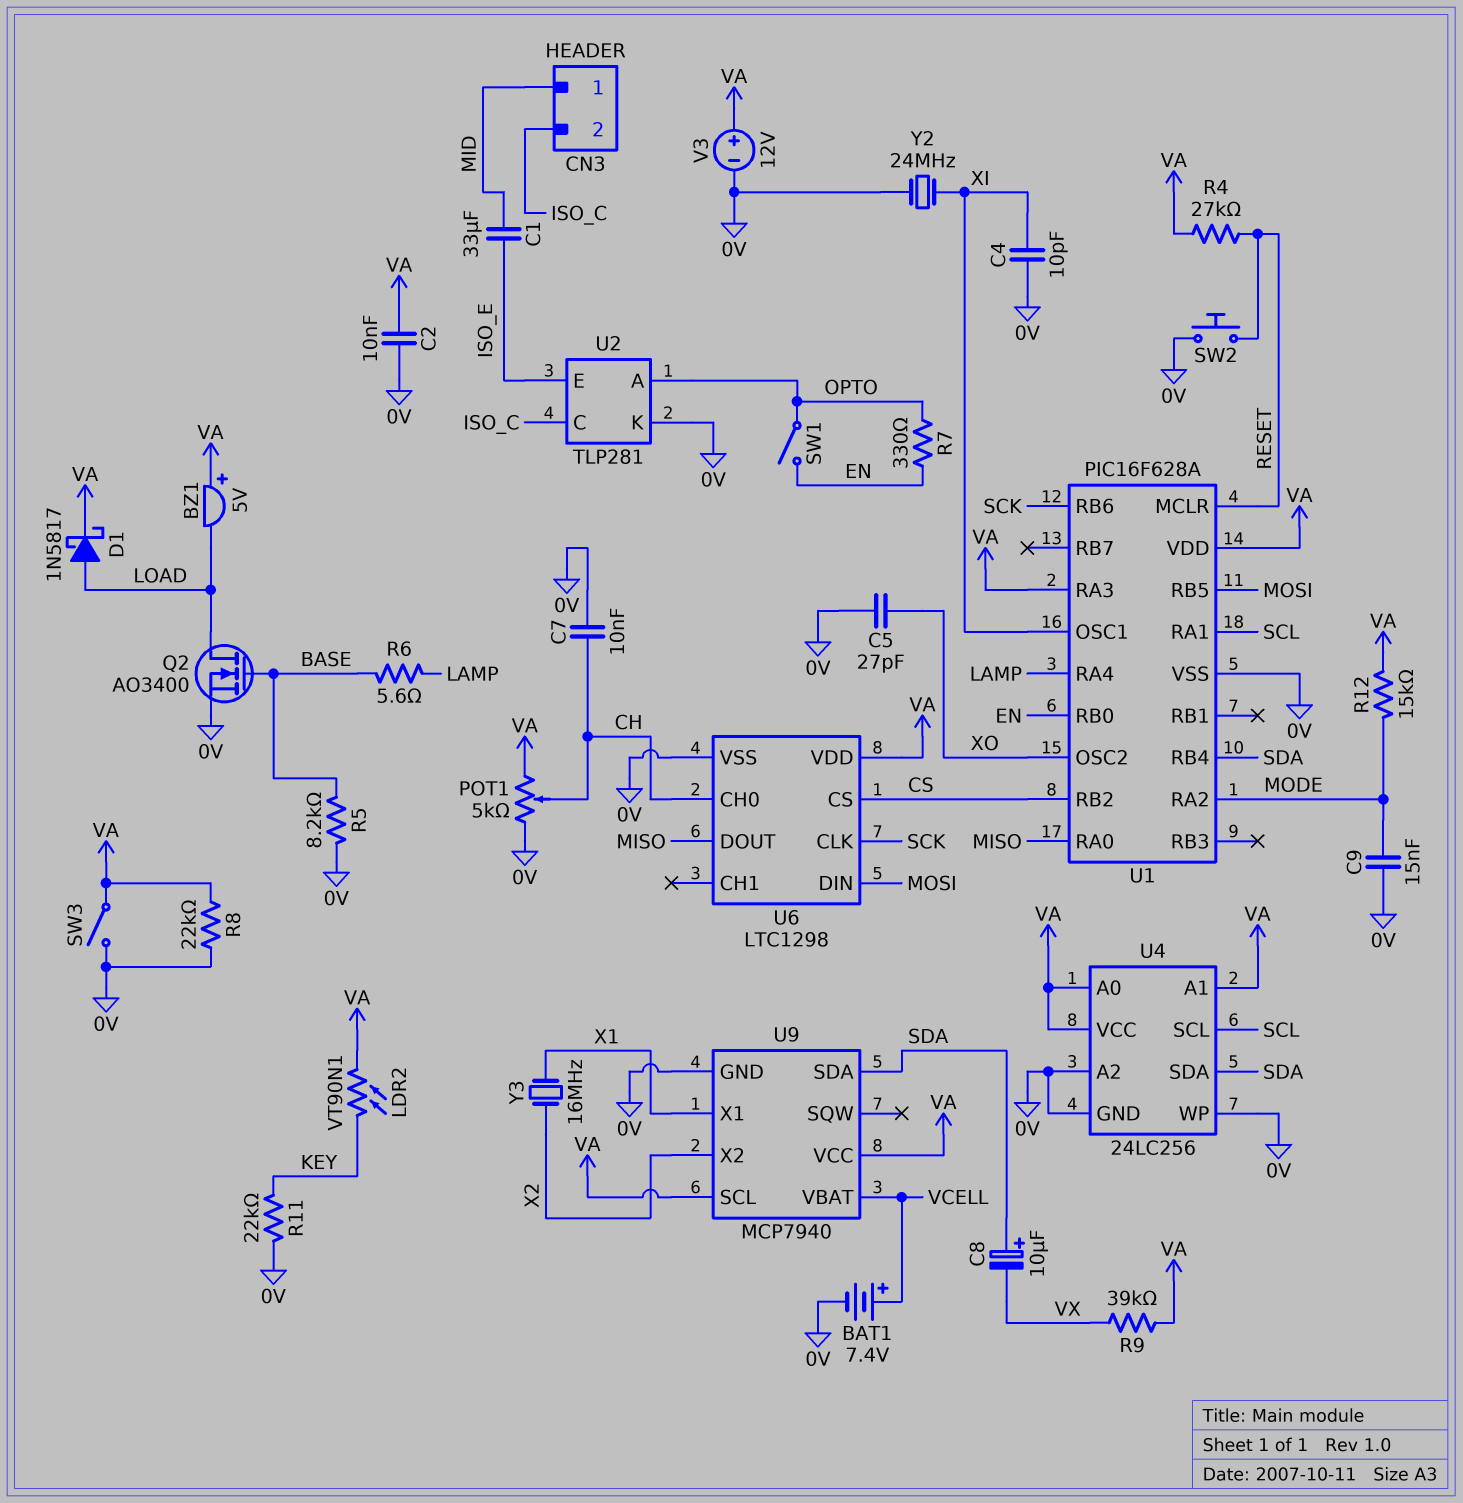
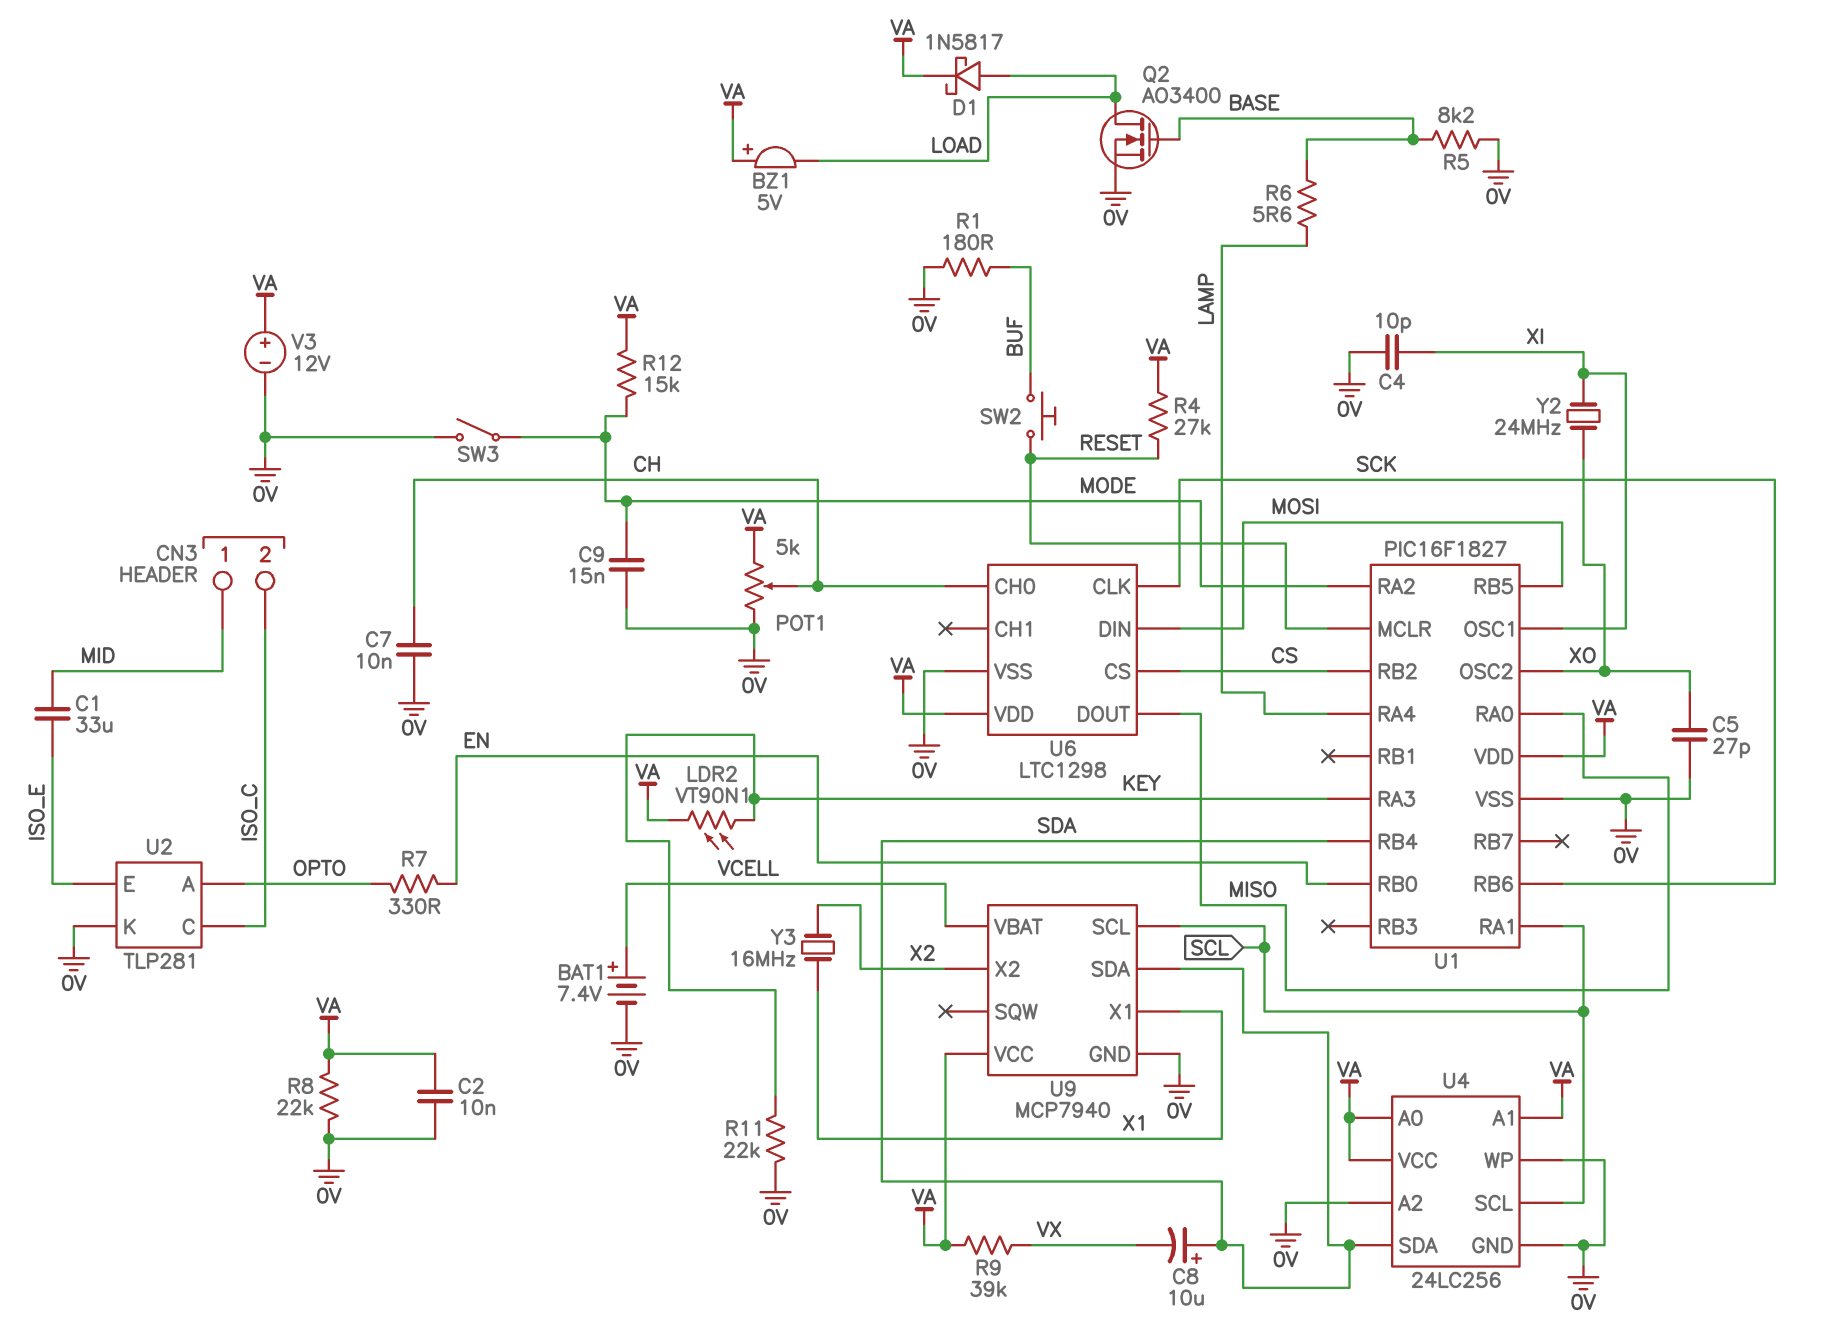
R1: none -> 180 (0V, BUF)
SW1: switch (EN, OPTO) -> none
SW2: button (0V, RESET) -> button (BUF, RESET)
SW3: switch (0V, VA) -> switch (0V, MODE)
U1: PIC16F628A -> PIC16F1827
U1 pin RA3: VA -> KEY
U9 pin SCL: VA -> SCL
Y2: 24MHz (0V, XI) -> 24MHz (XI, XO)

